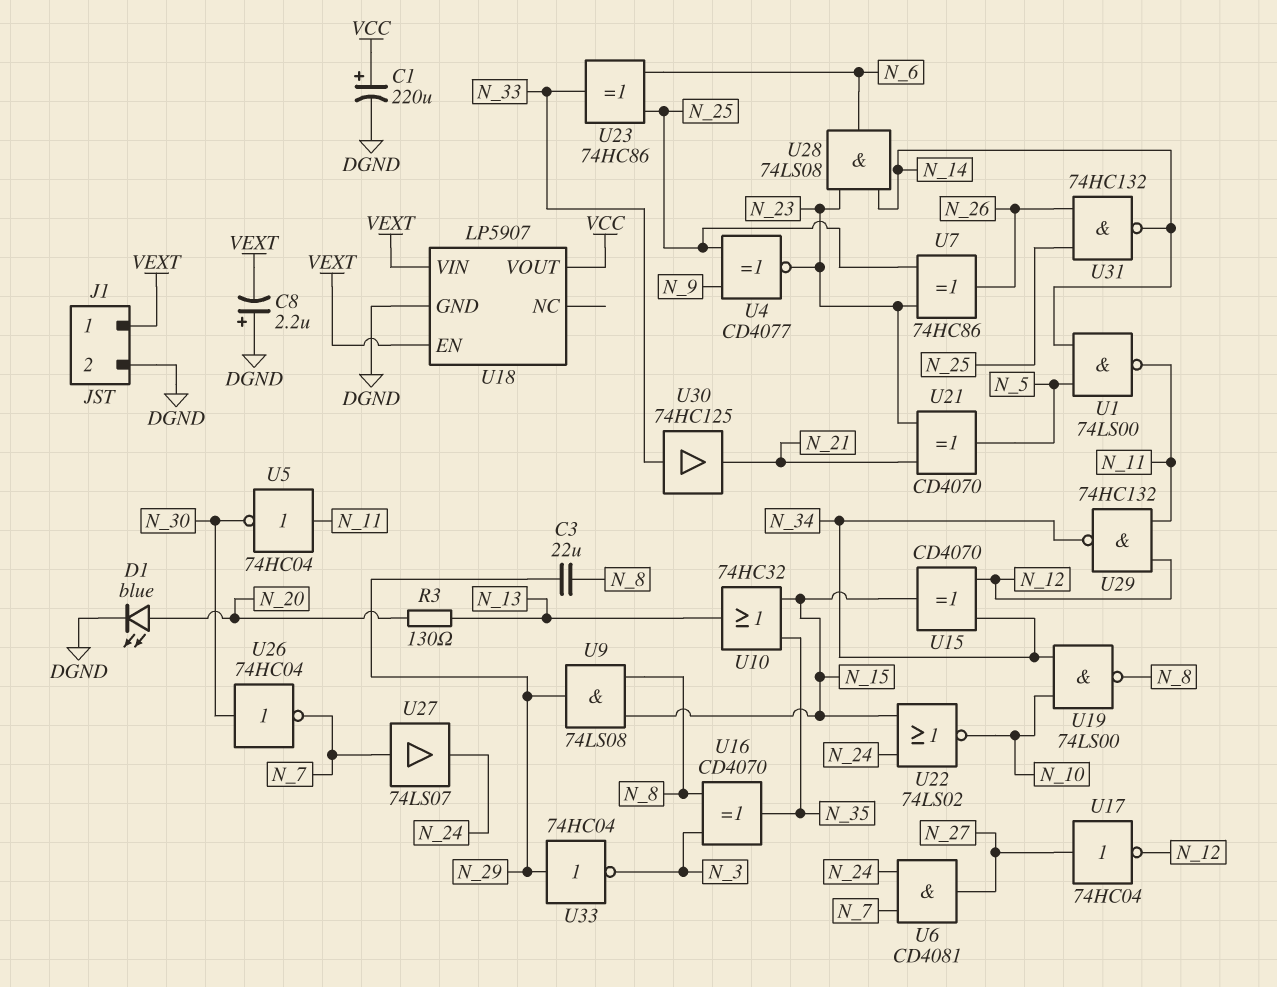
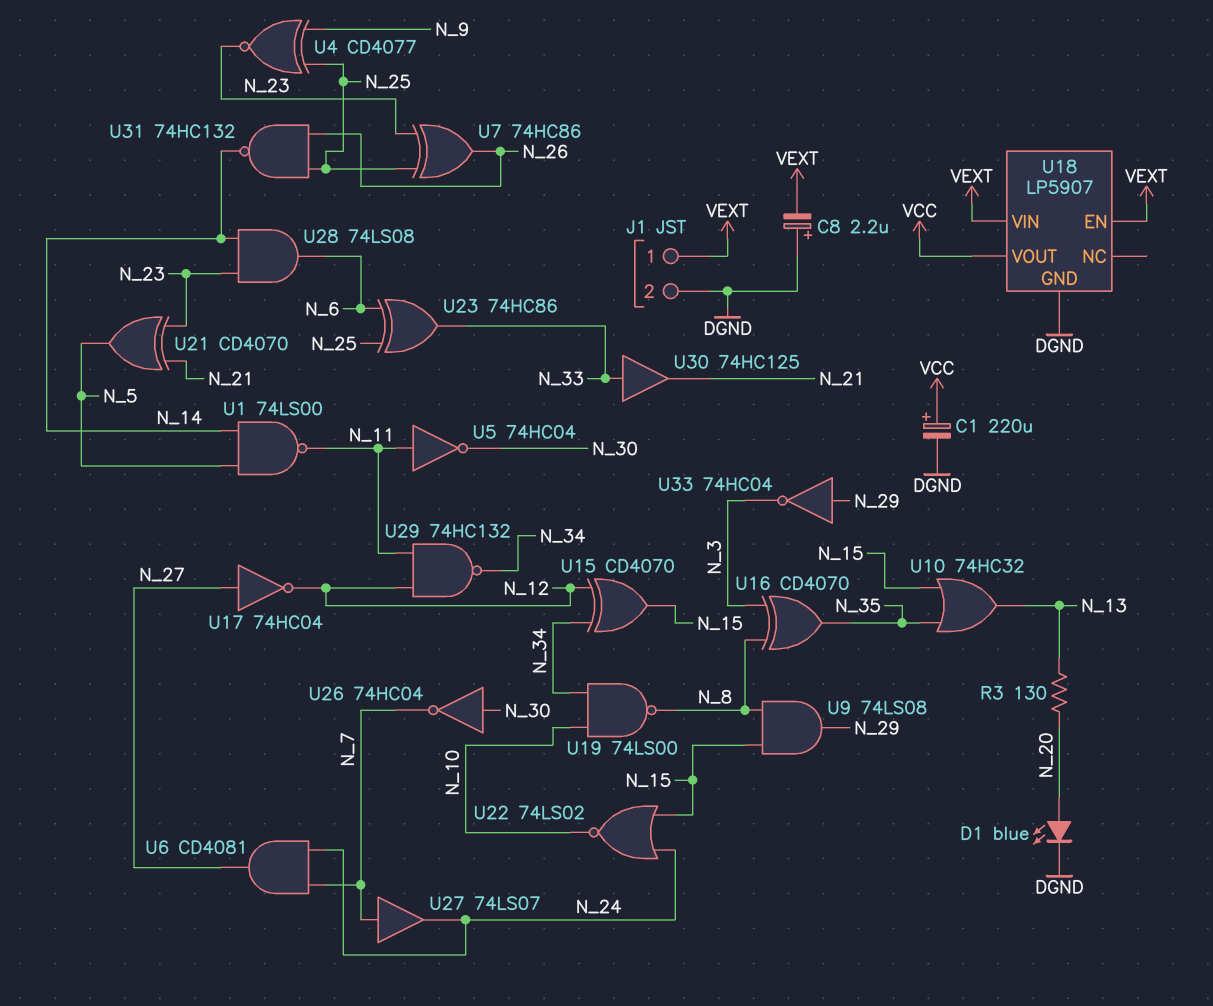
C3: 22uF (N_8, N_29) -> none

